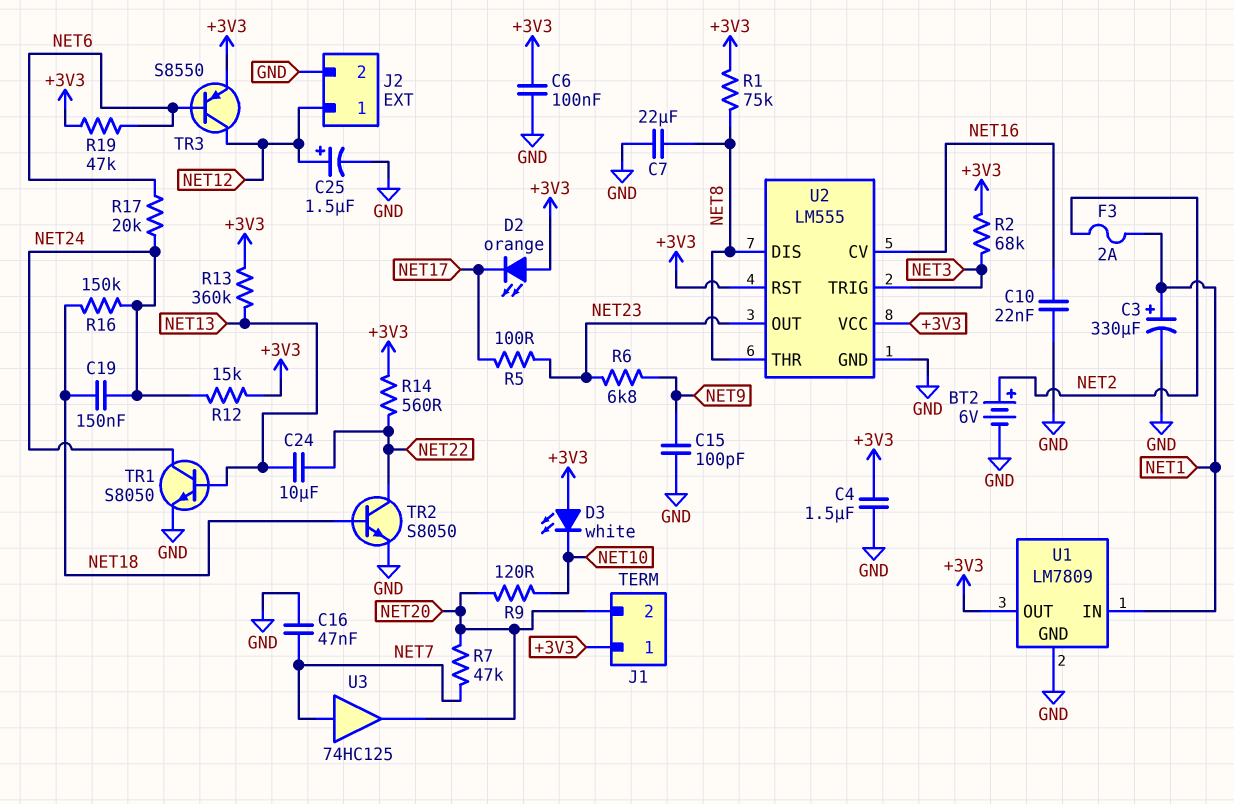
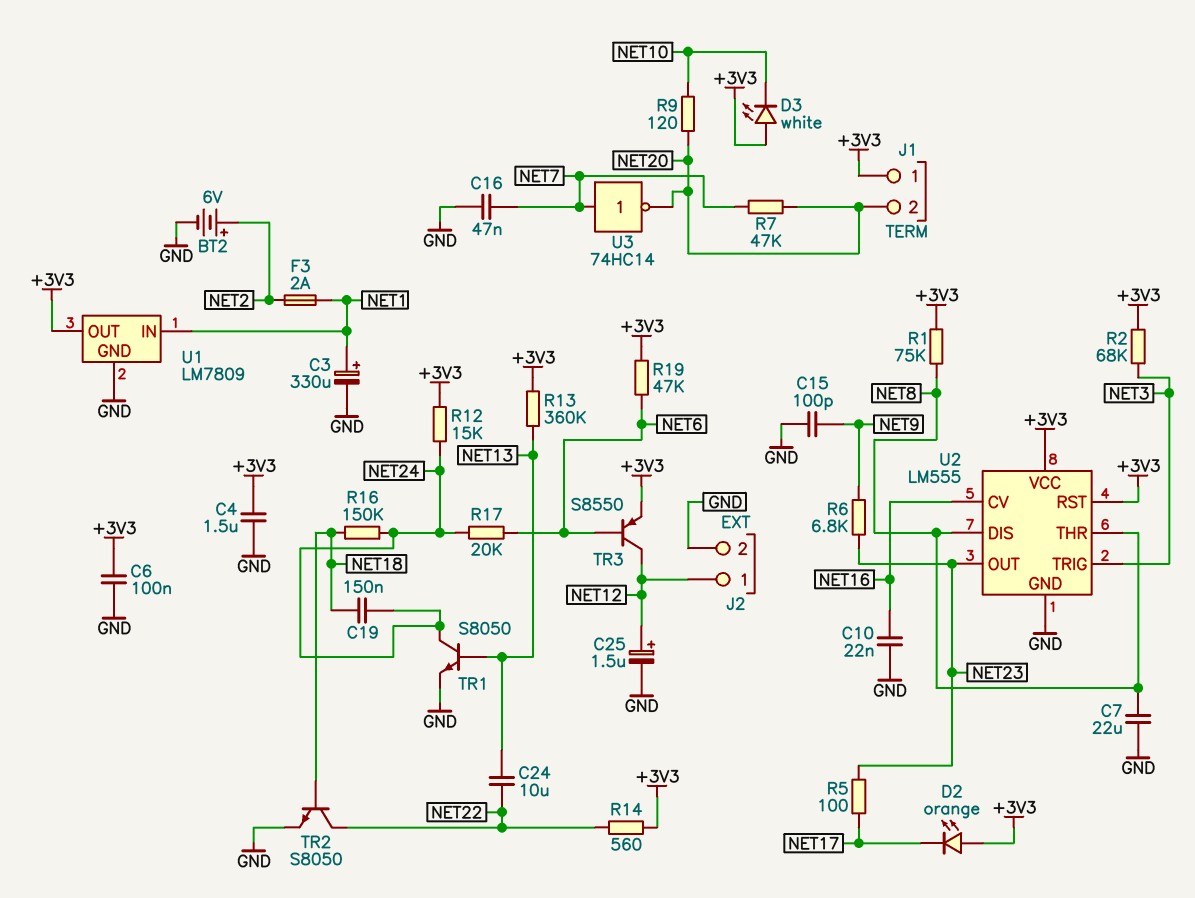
U3: buffer 74HC125 (in NET7, out NET20) -> NOT 74HC14 (in NET7, out NET20)

